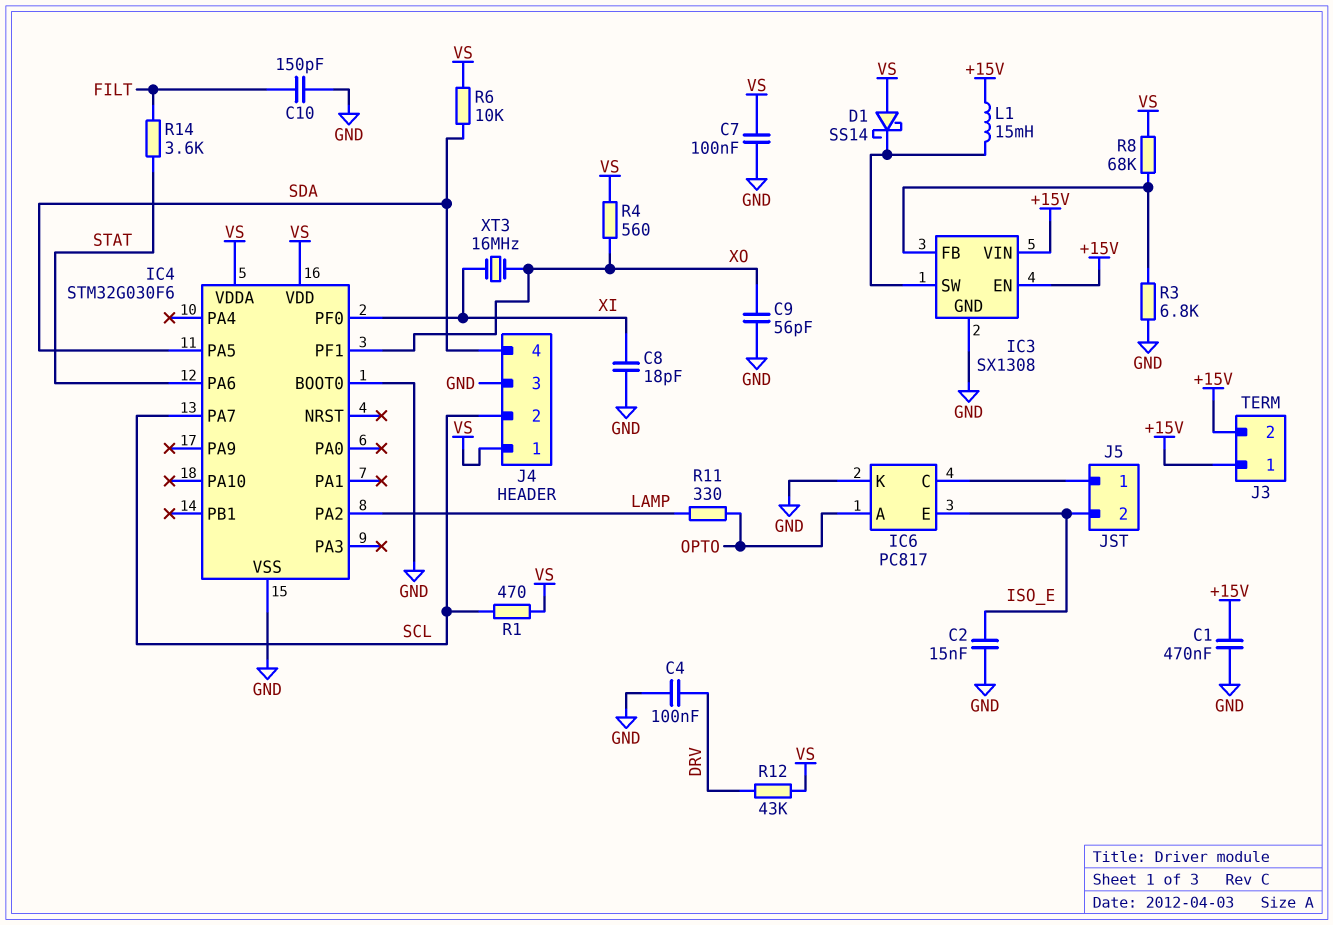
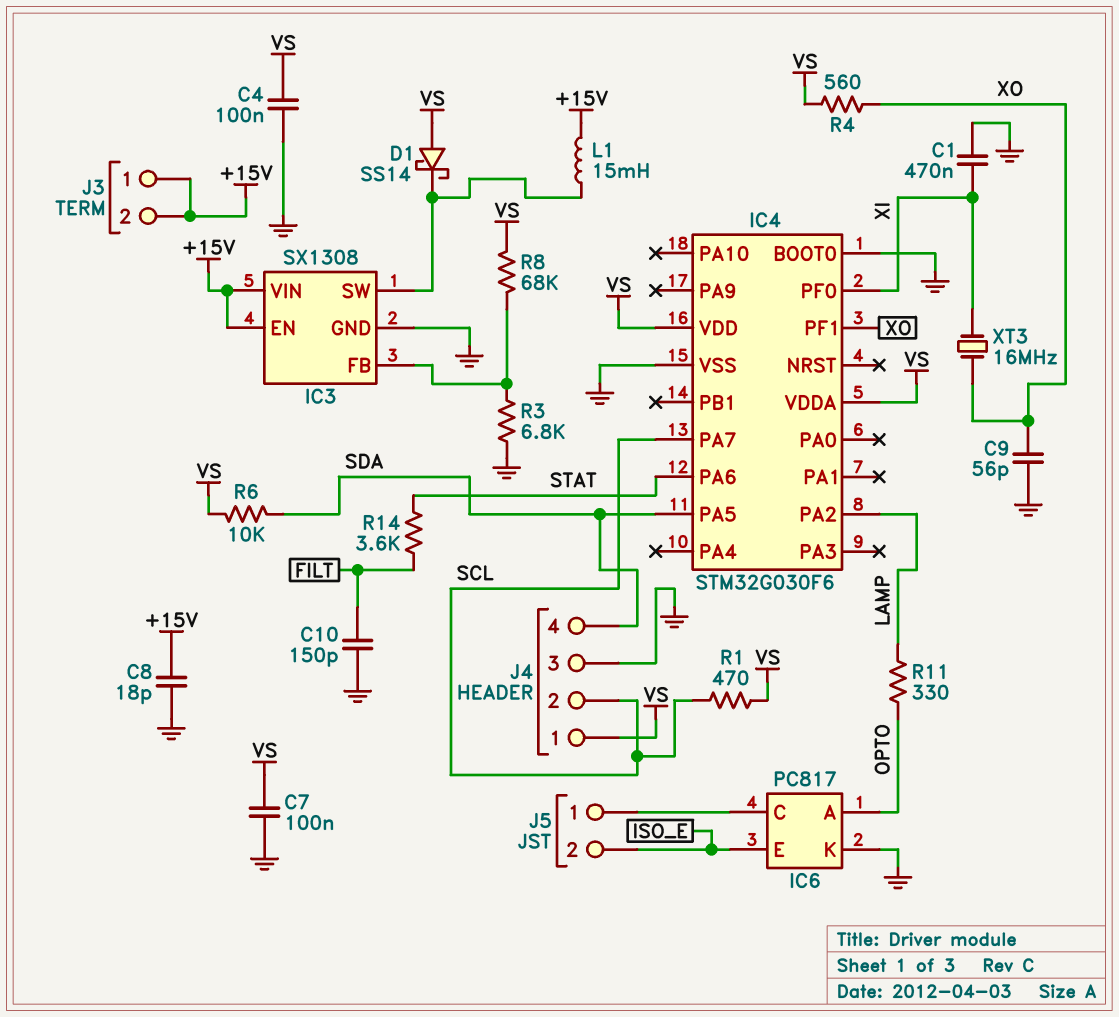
C1: 470nF (+15V, GND) -> 470nF (GND, XI)
C2: 15nF (GND, ISO_E) -> none
C4: 100nF (DRV, GND) -> 100nF (GND, VS)
C8: 18pF (GND, XI) -> 18pF (+15V, GND)
R12: 43k (DRV, VS) -> none

